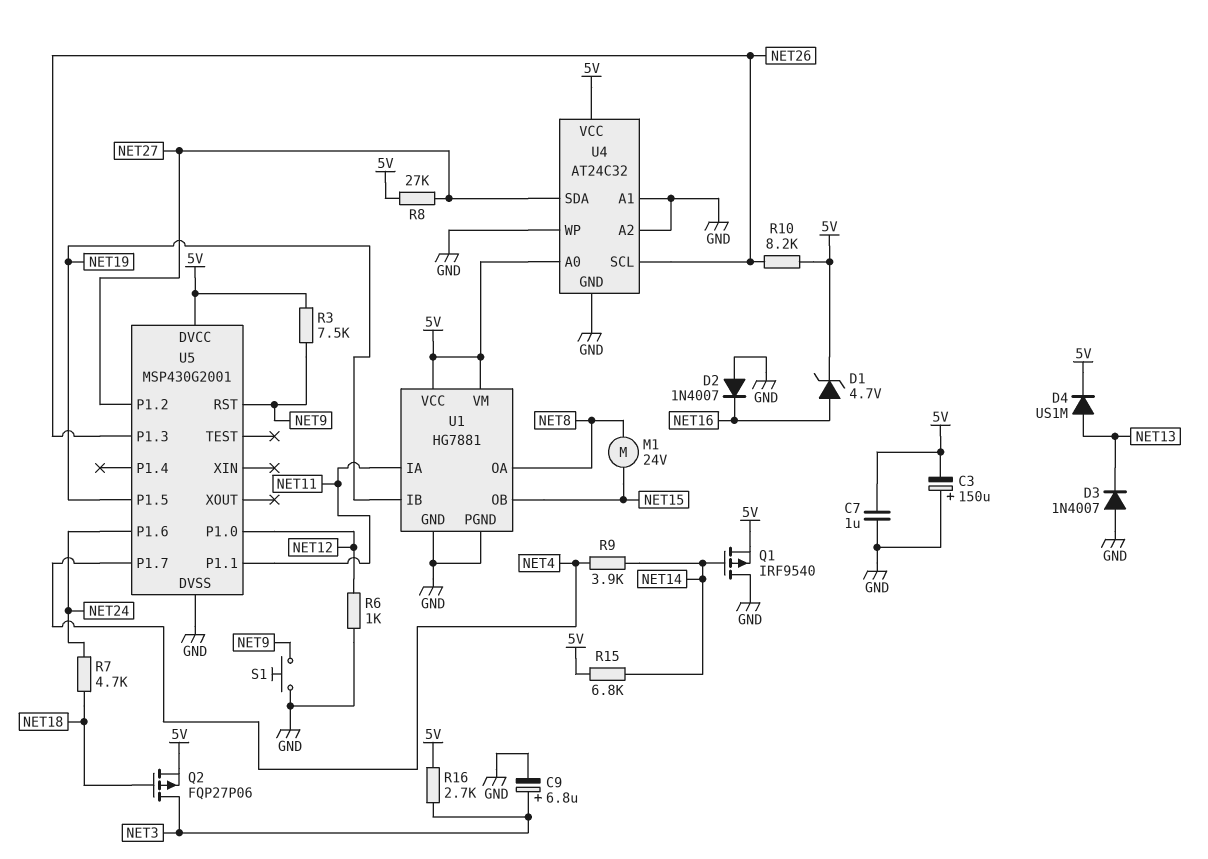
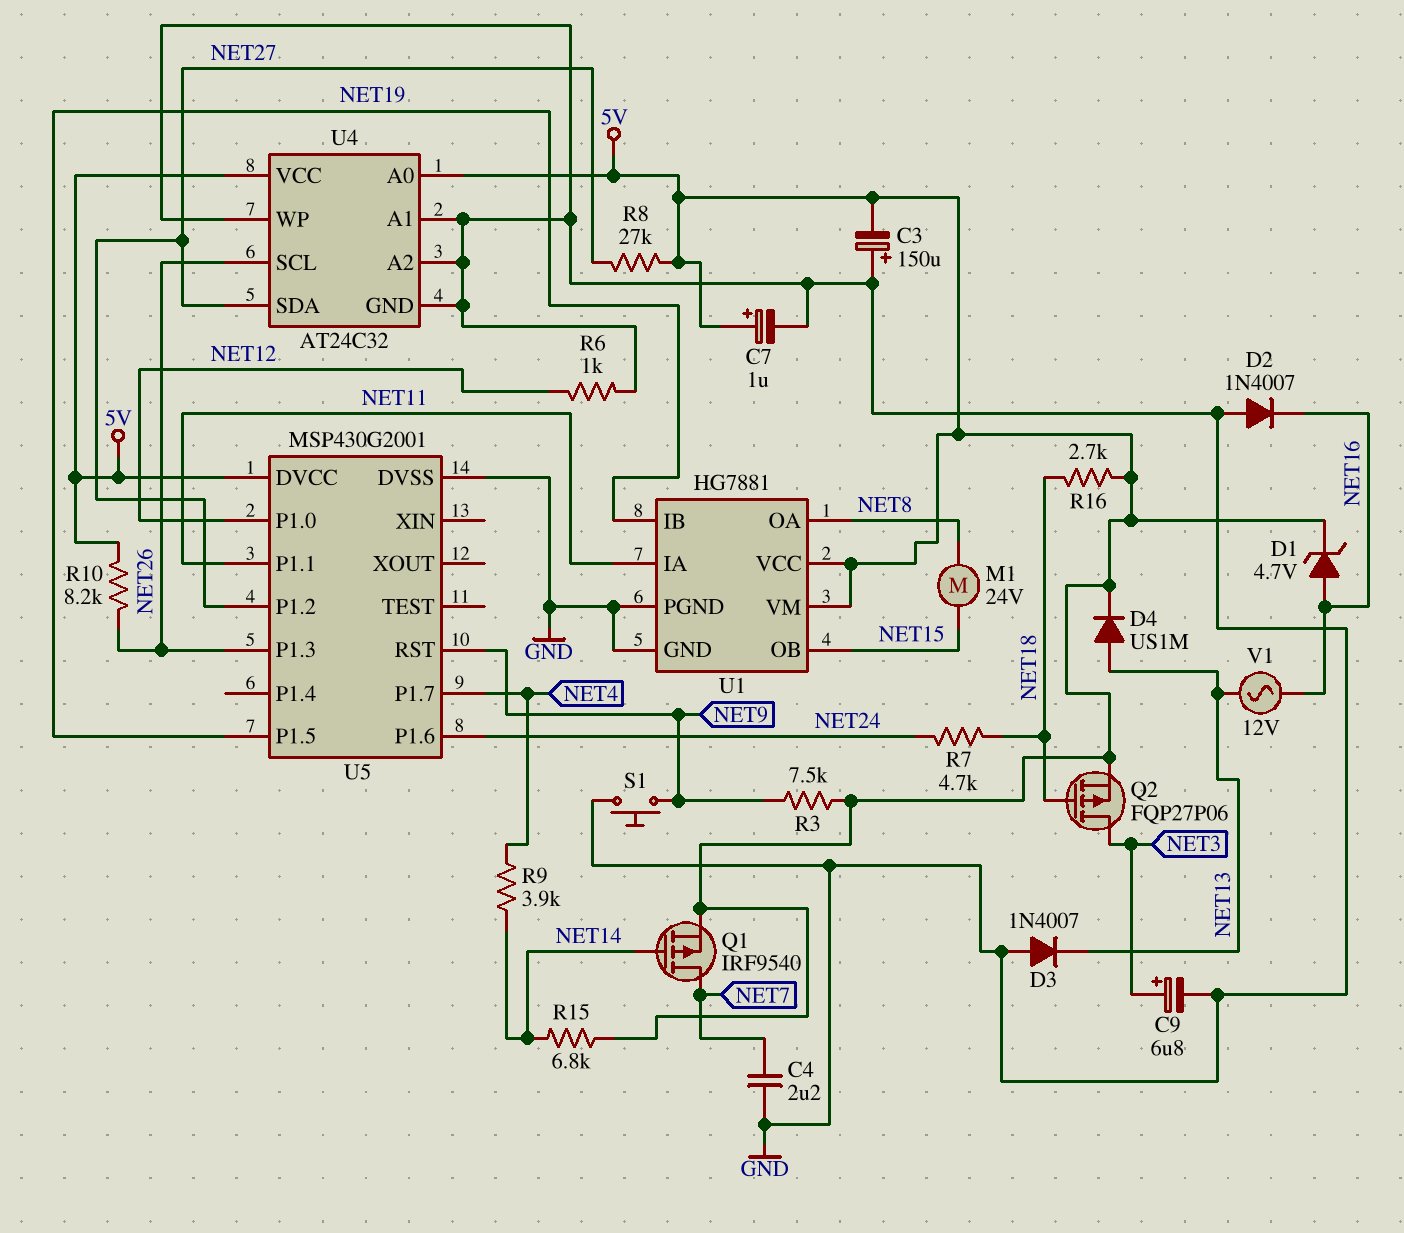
C4: none -> 2.2uF (GND, NET7)
C7: 1uF (5V, GND) -> 1uF (plus 5V, minus GND)
Q1: PMOS IRF9540 (G NET14, D GND, S 5V) -> PMOS IRF9540 (G NET14, D NET7, S 5V)
R16: 2.7k (5V, NET3) -> 2.7k (5V, NET18)
V1: none -> AC 12V (NET13, NET16)

